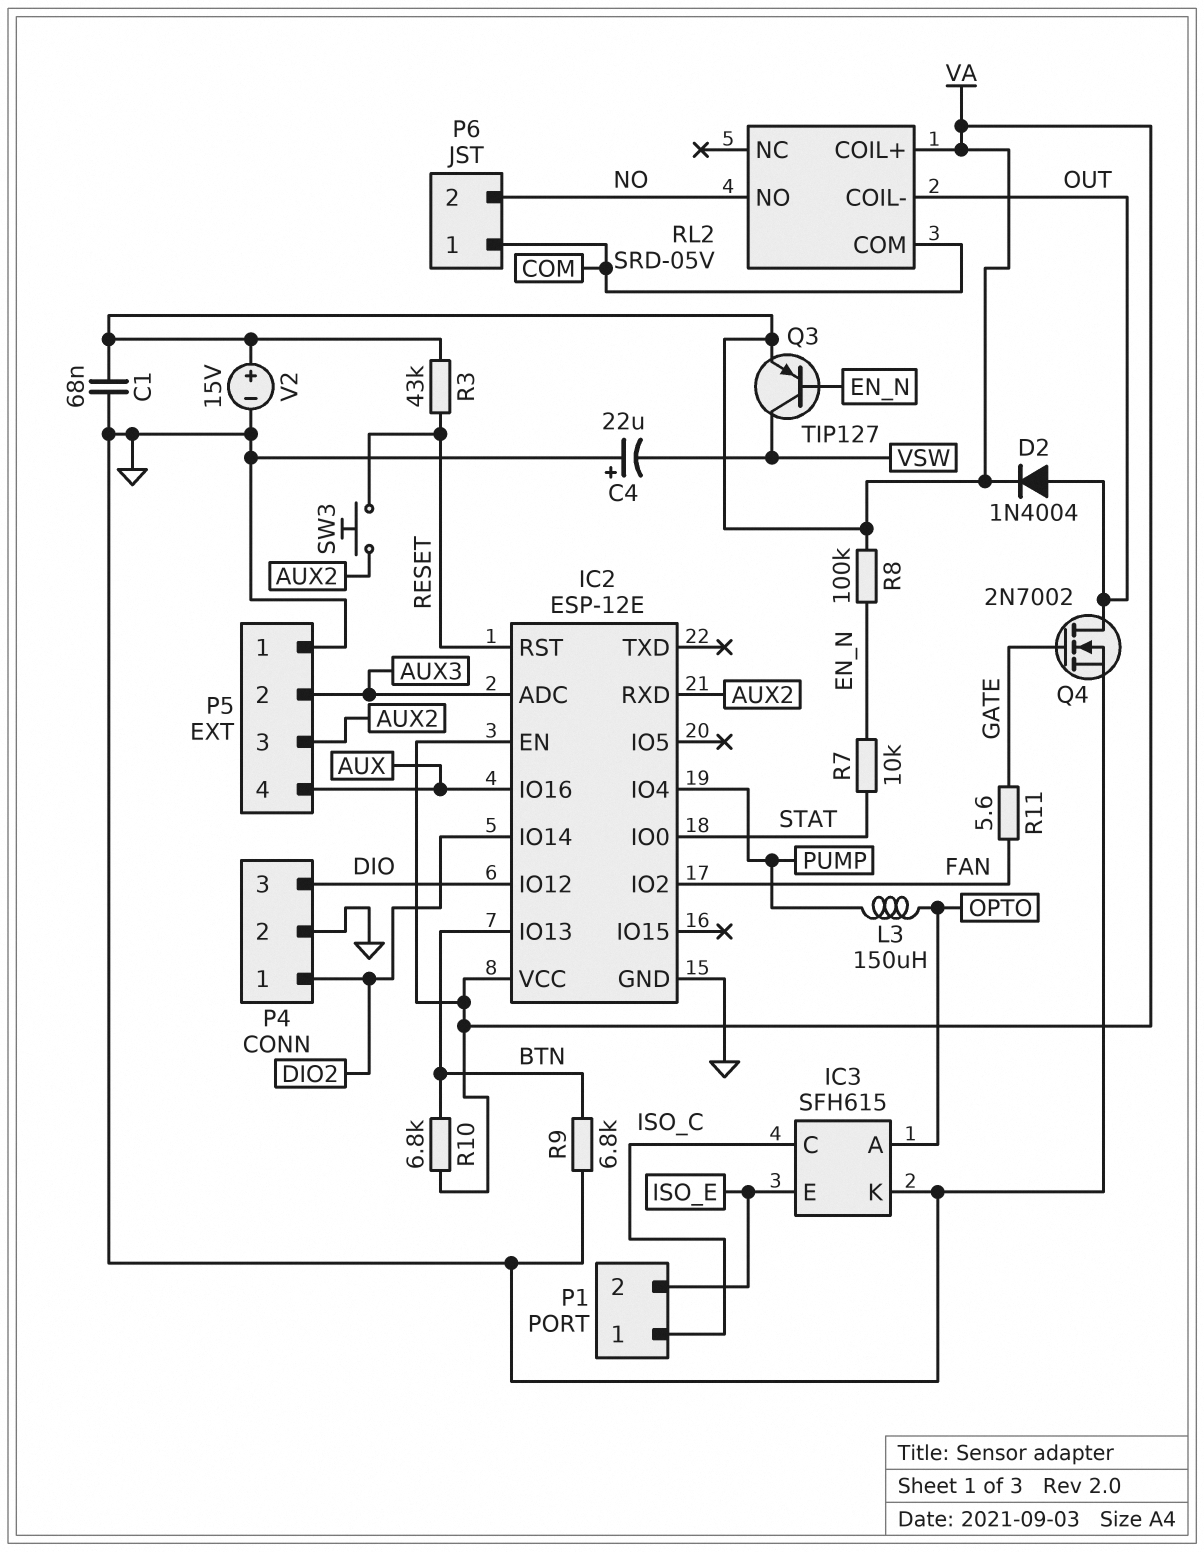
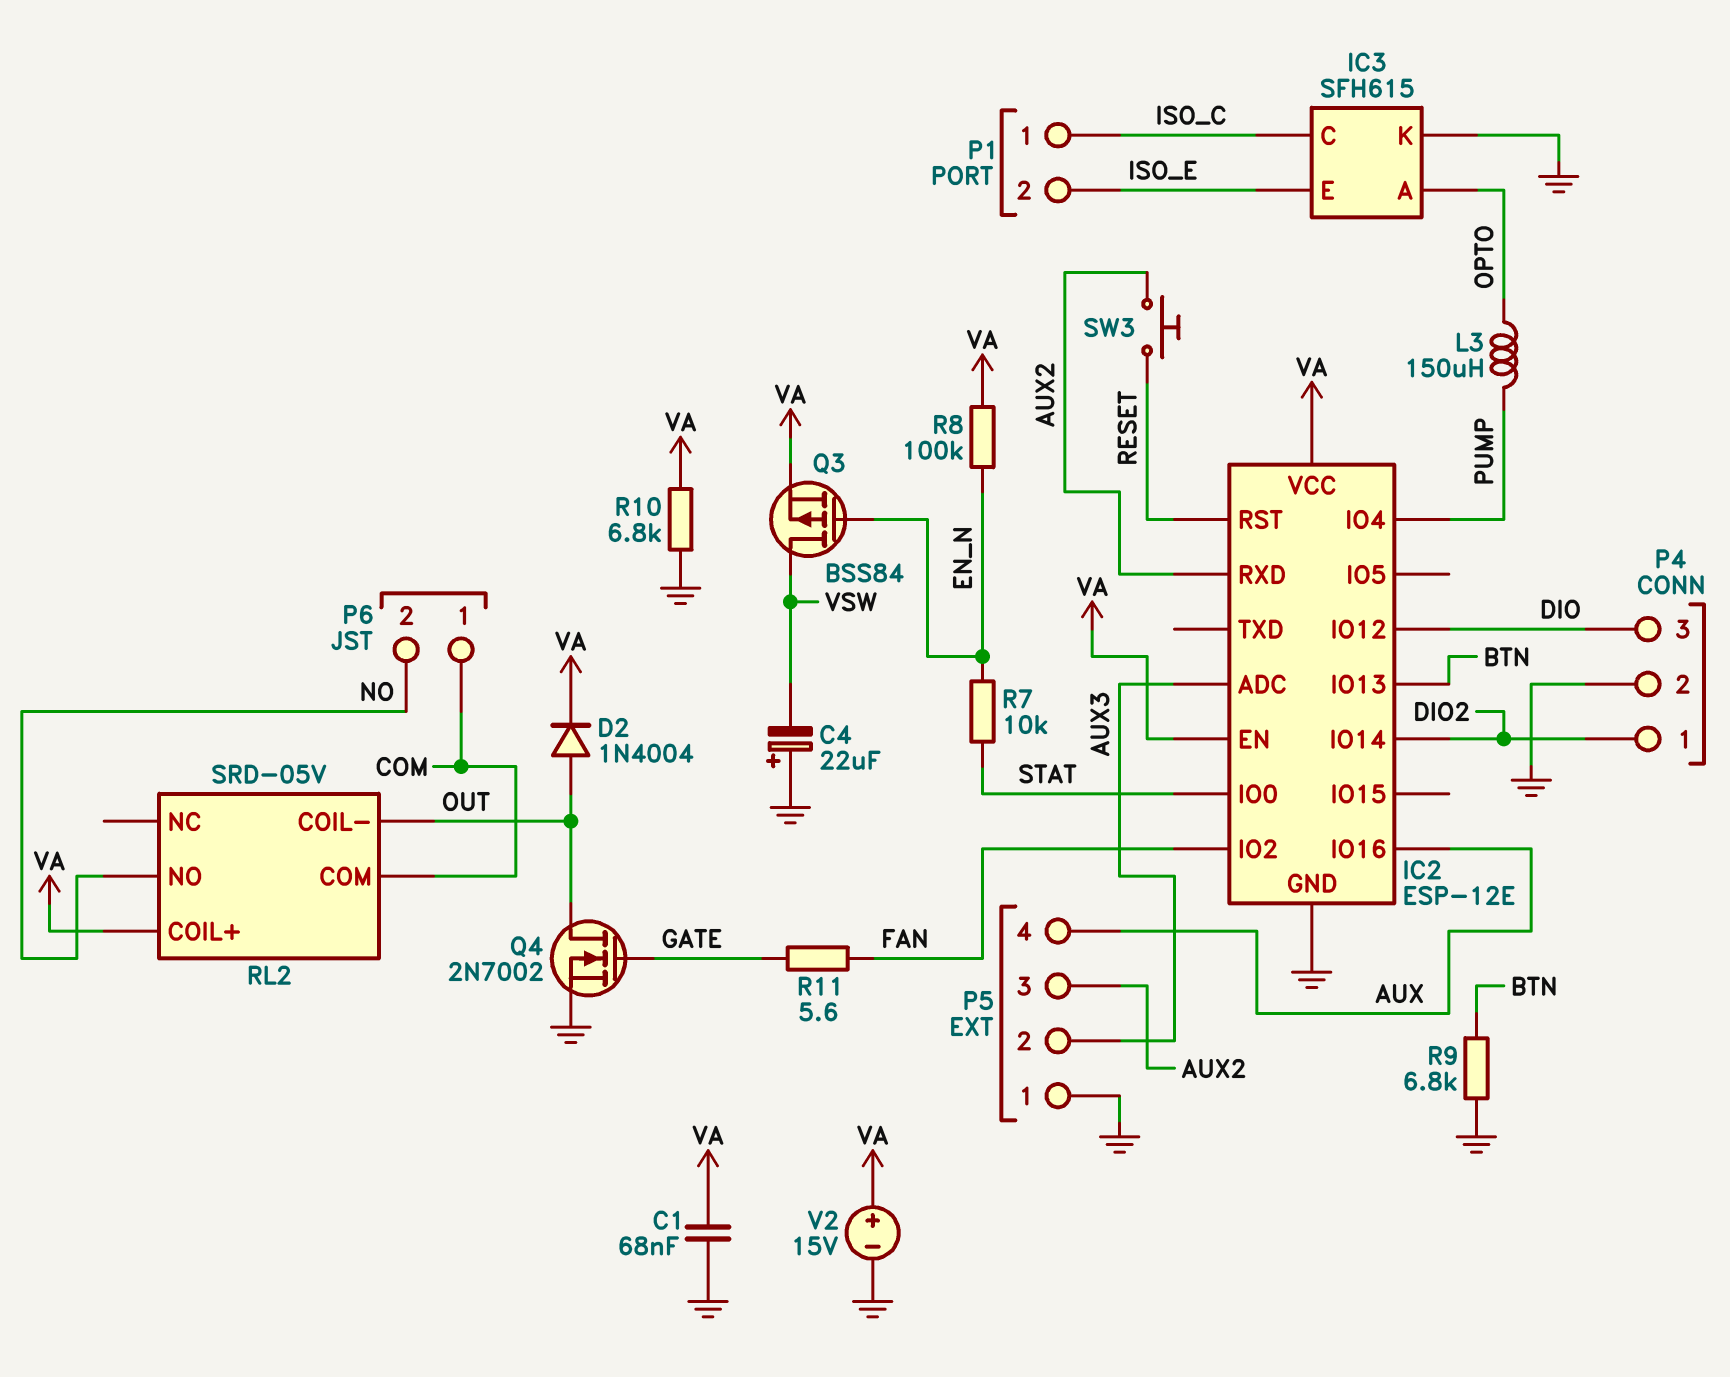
Q3: PNP TIP127 (B EN_N, C VSW, E VA) -> PMOS BSS84 (G EN_N, D VSW, S VA)
R3: 43k (RESET, VA) -> none
R10: 6.8k (BTN, VA) -> 6.8k (GND, VA)

